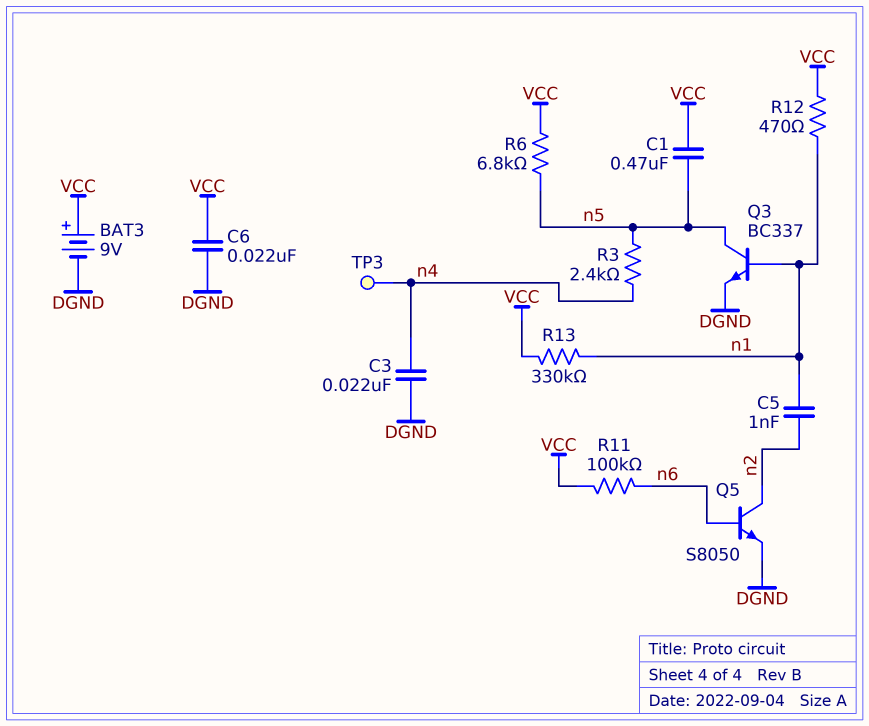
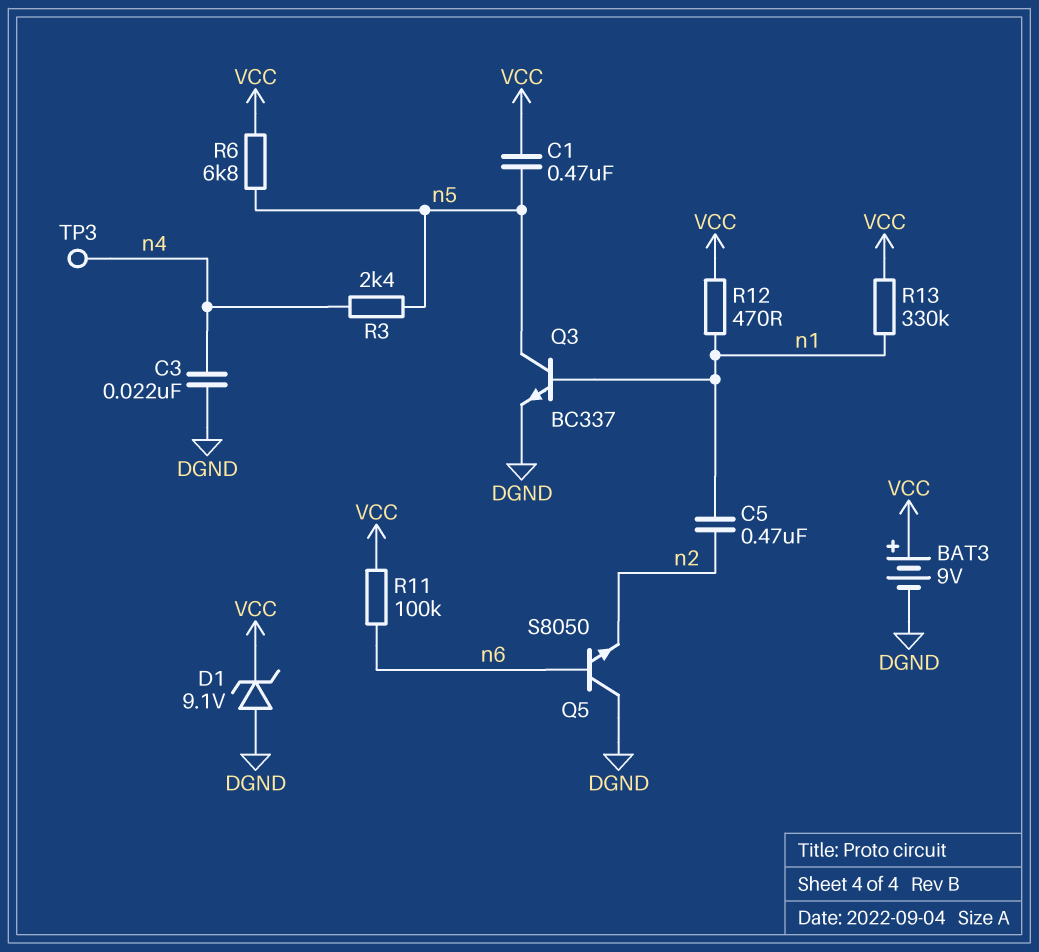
C5: 1nF (n1, n2) -> 470nF (n1, n2)
C6: 22nF (DGND, VCC) -> none
D1: none -> zener 9.1V (A DGND, K VCC)
Q5: NPN S8050 (B n6, C n2, E DGND) -> NPN S8050 (B n6, C DGND, E n2)

